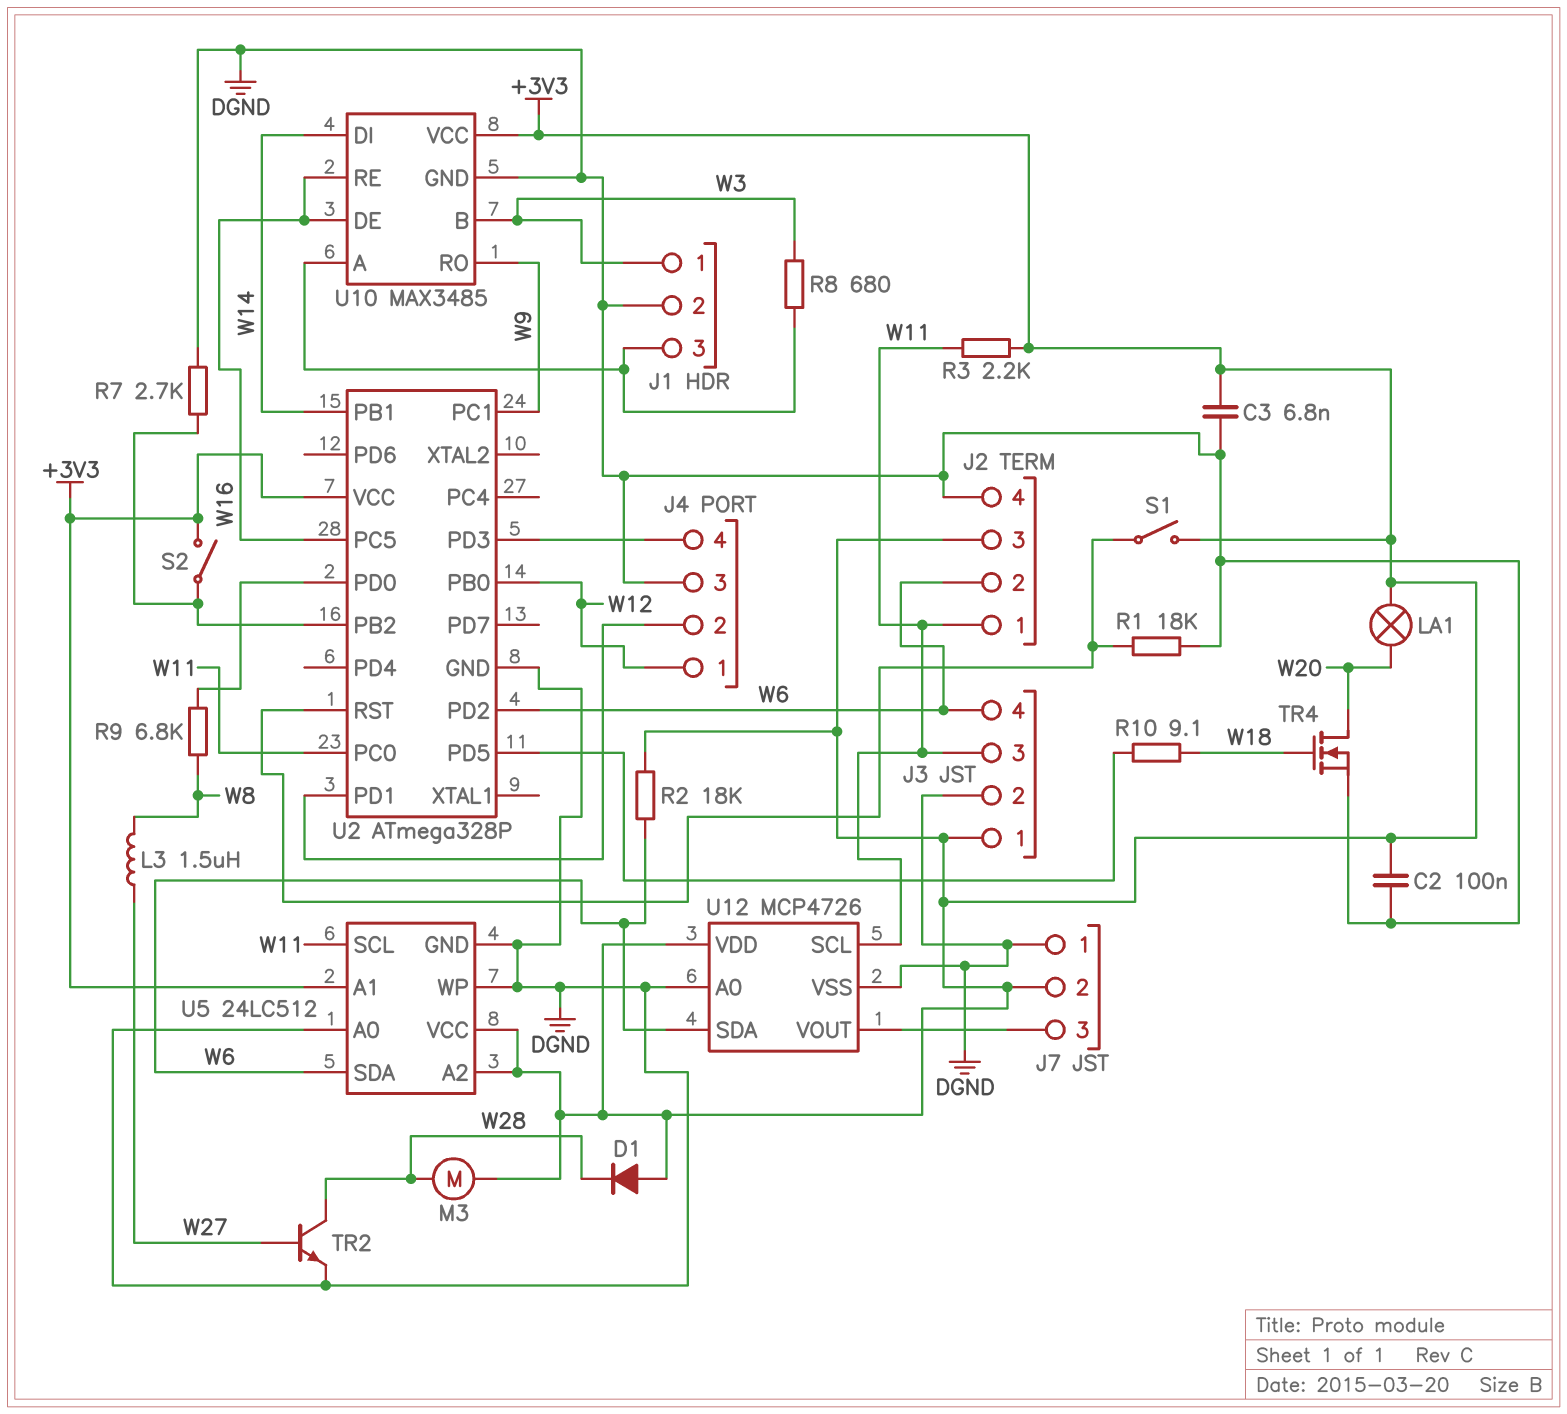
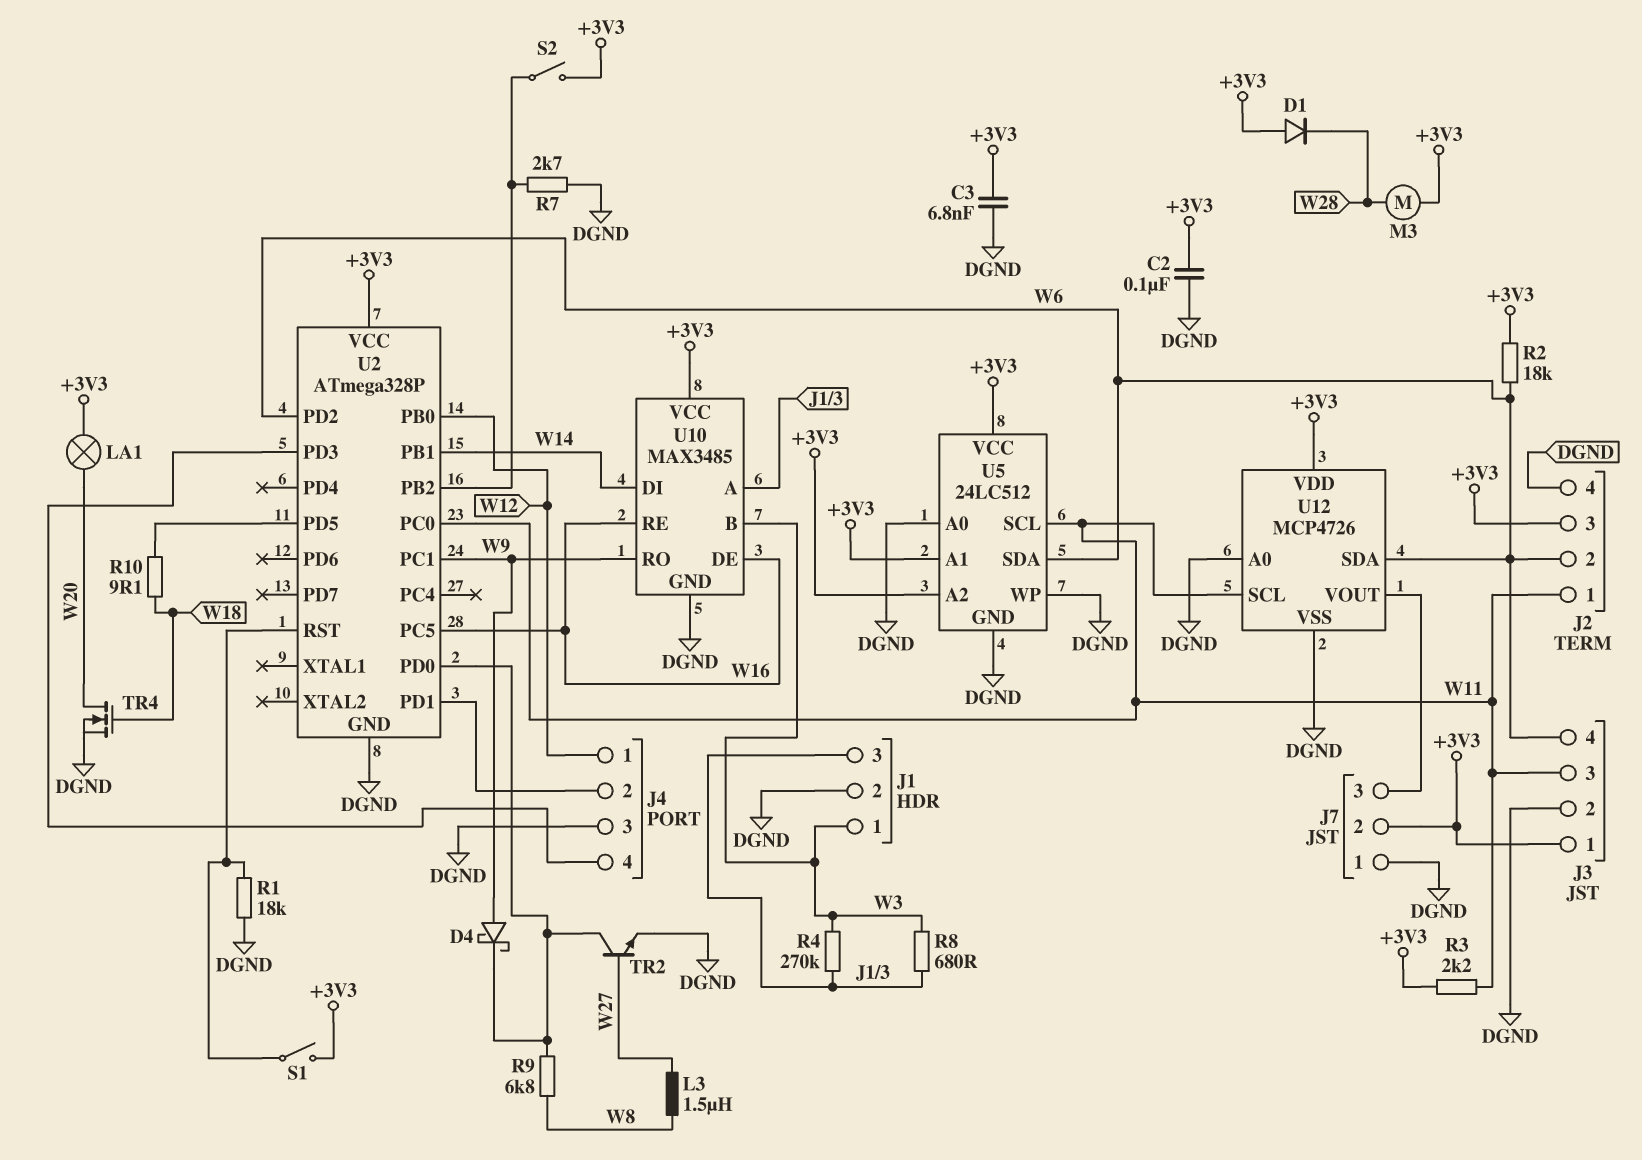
D4: none -> schottky (A W9, K U2/PD0)
R4: none -> 270k (J1/3, W3)
TR2: NPN (B W27, C W28, E DGND) -> NPN (B W27, C U2/PD0, E DGND)

